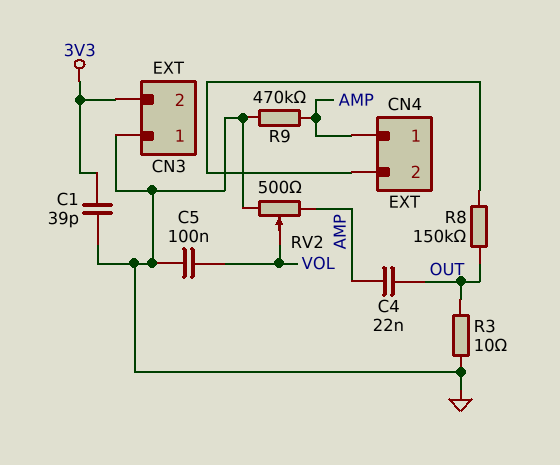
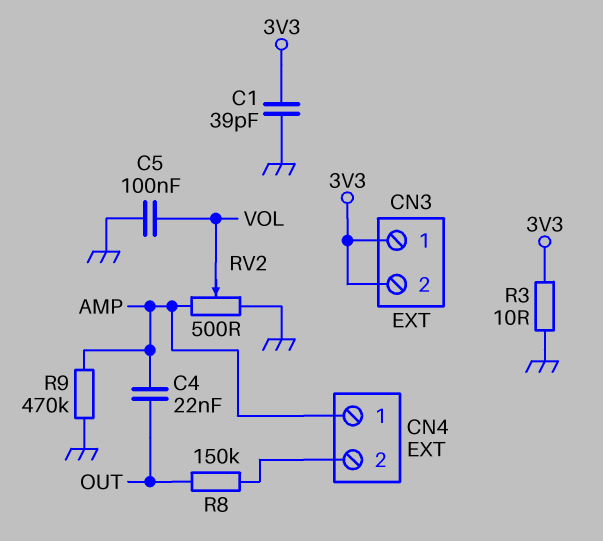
CN3 pin 1: GND -> 3V3
R3: 10 (GND, OUT) -> 10 (3V3, GND)

